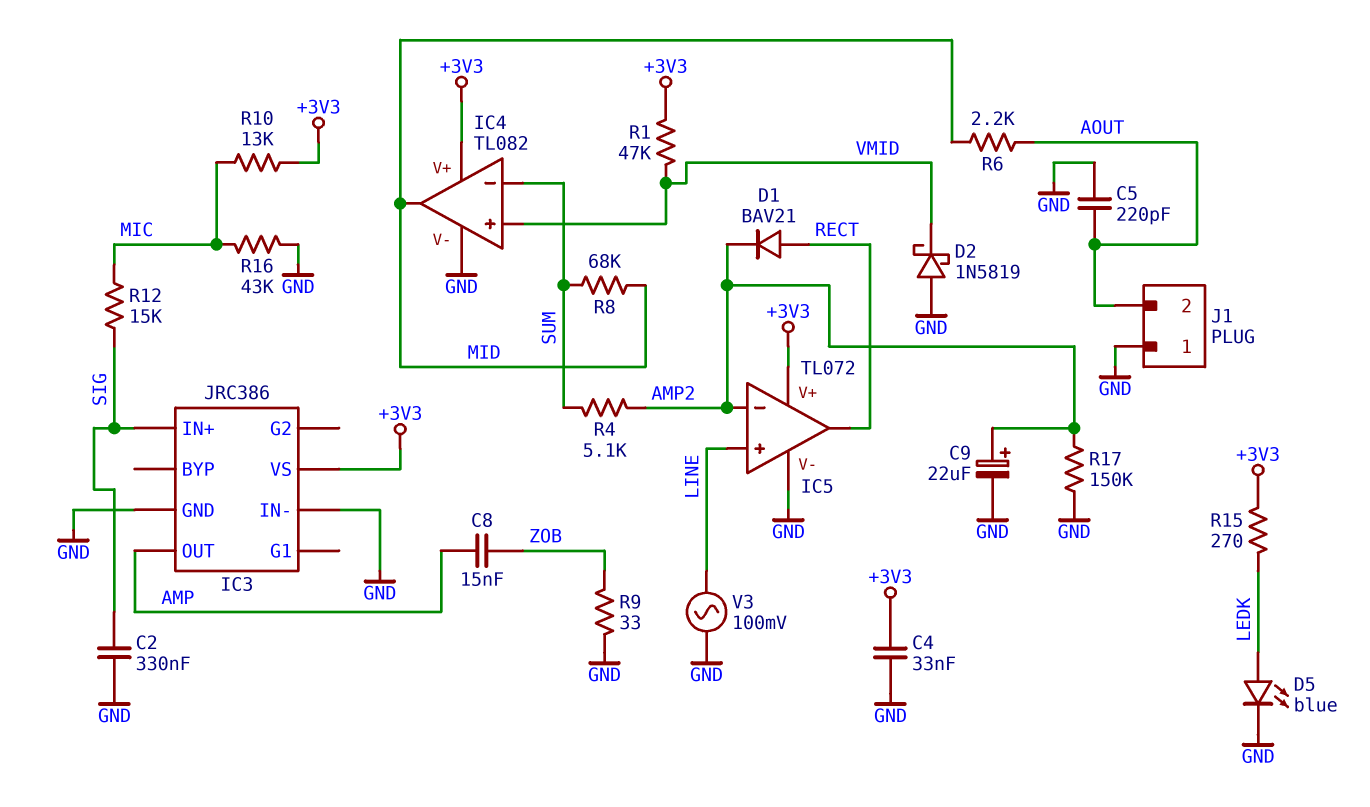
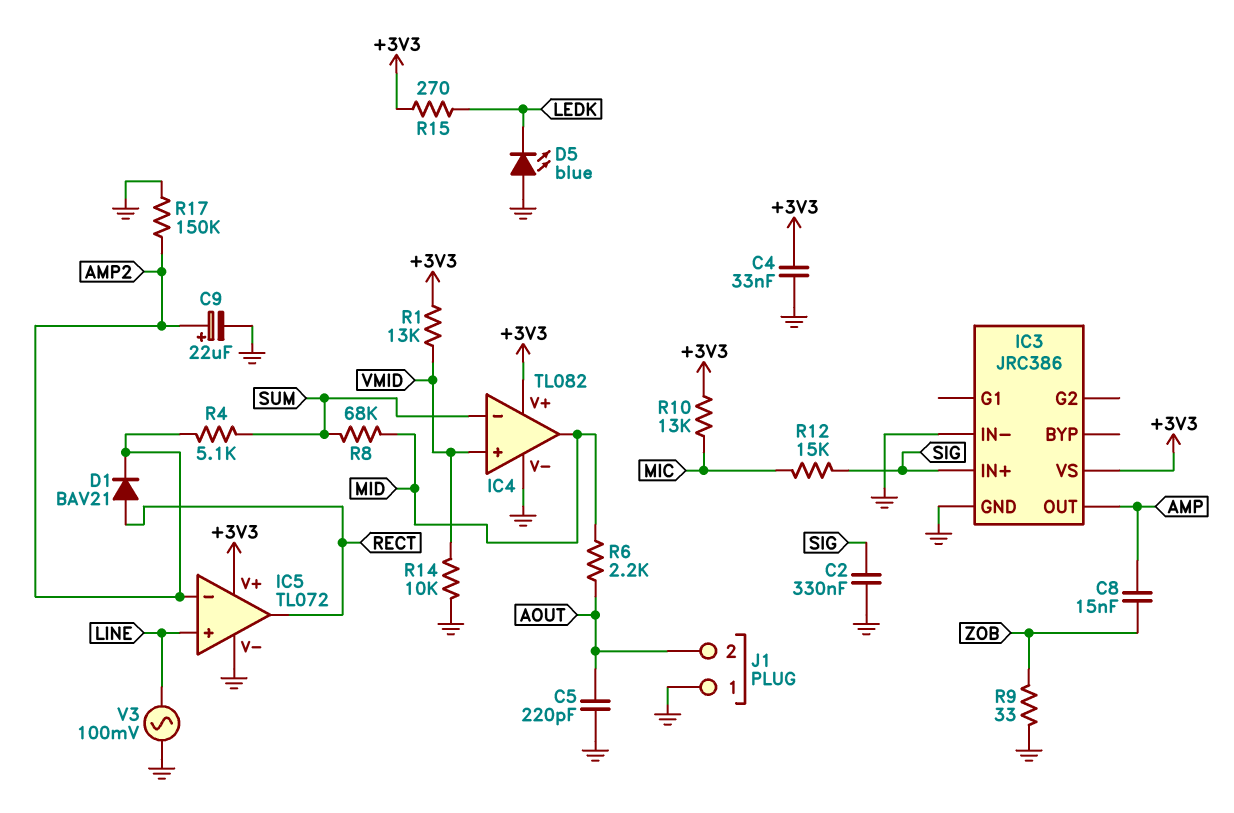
D2: schottky 1N5819 (A GND, K VMID) -> none
D5: LED blue (A LEDK, K GND) -> LED blue (A GND, K LEDK)
R1: 47k (+3V3, VMID) -> 13k (+3V3, VMID)
R14: none -> 10k (GND, VMID)
R16: 43k (GND, MIC) -> none

